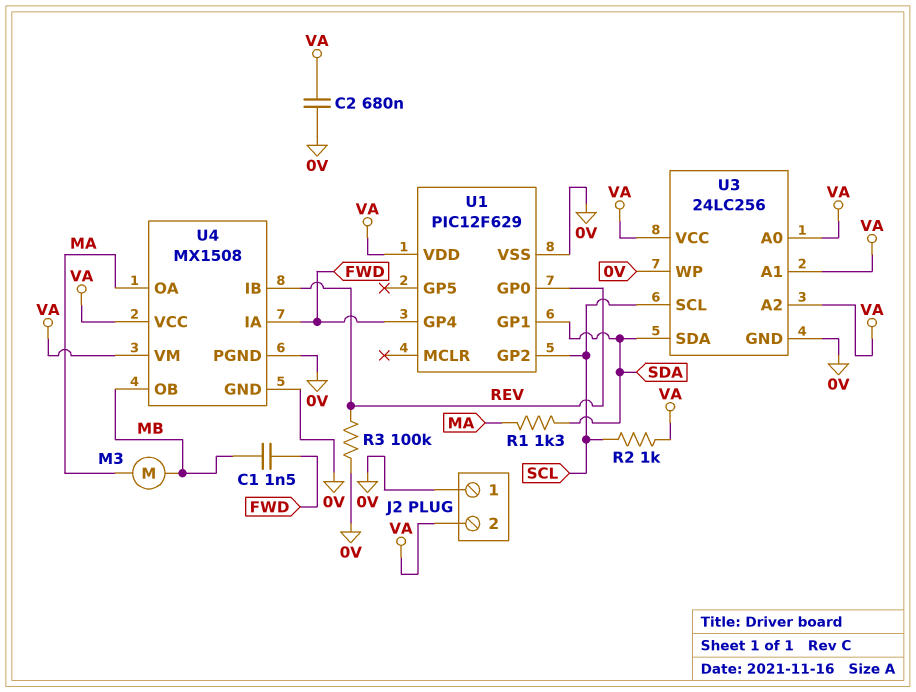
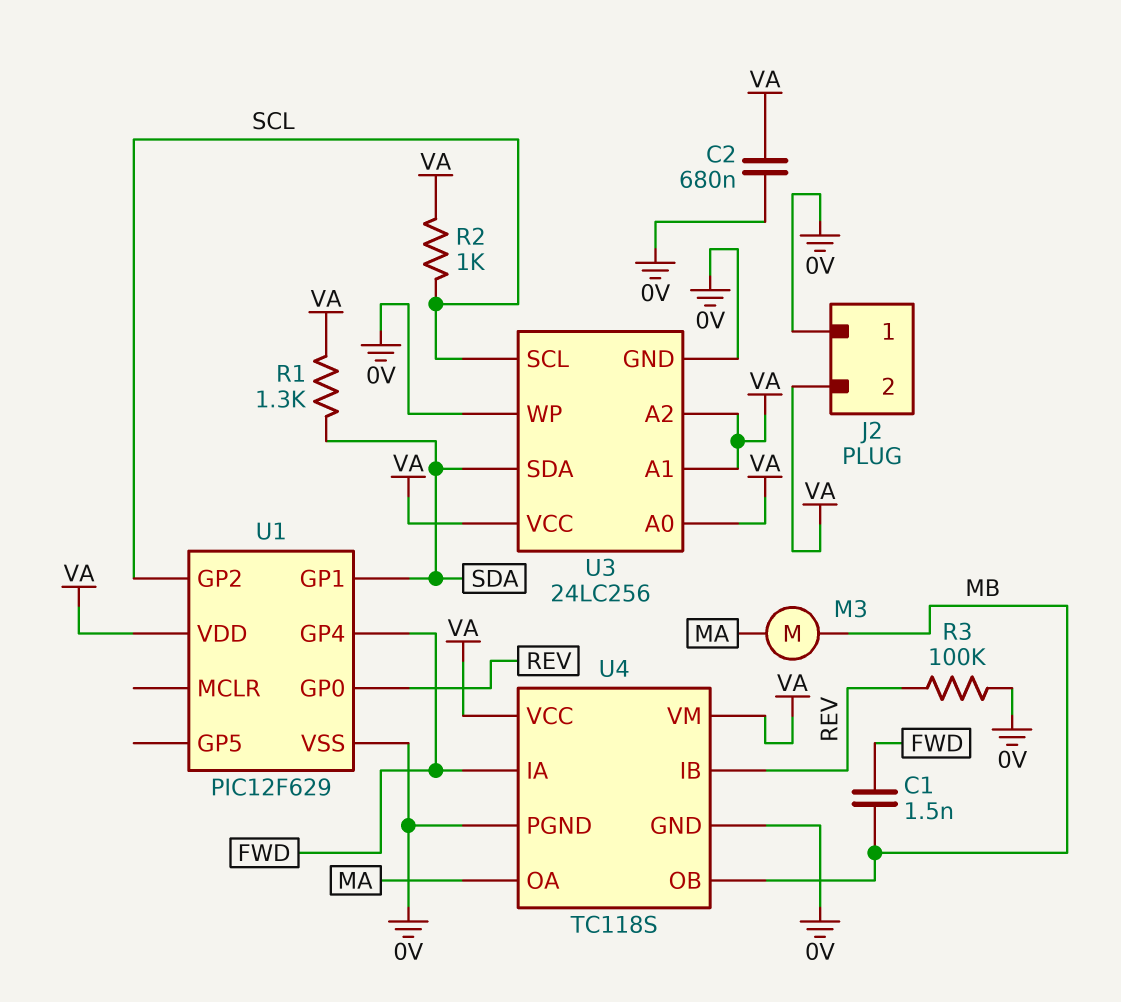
R1: 1.3k (MA, SDA) -> 1.3k (SDA, VA)
U4: MX1508 -> TC118S

